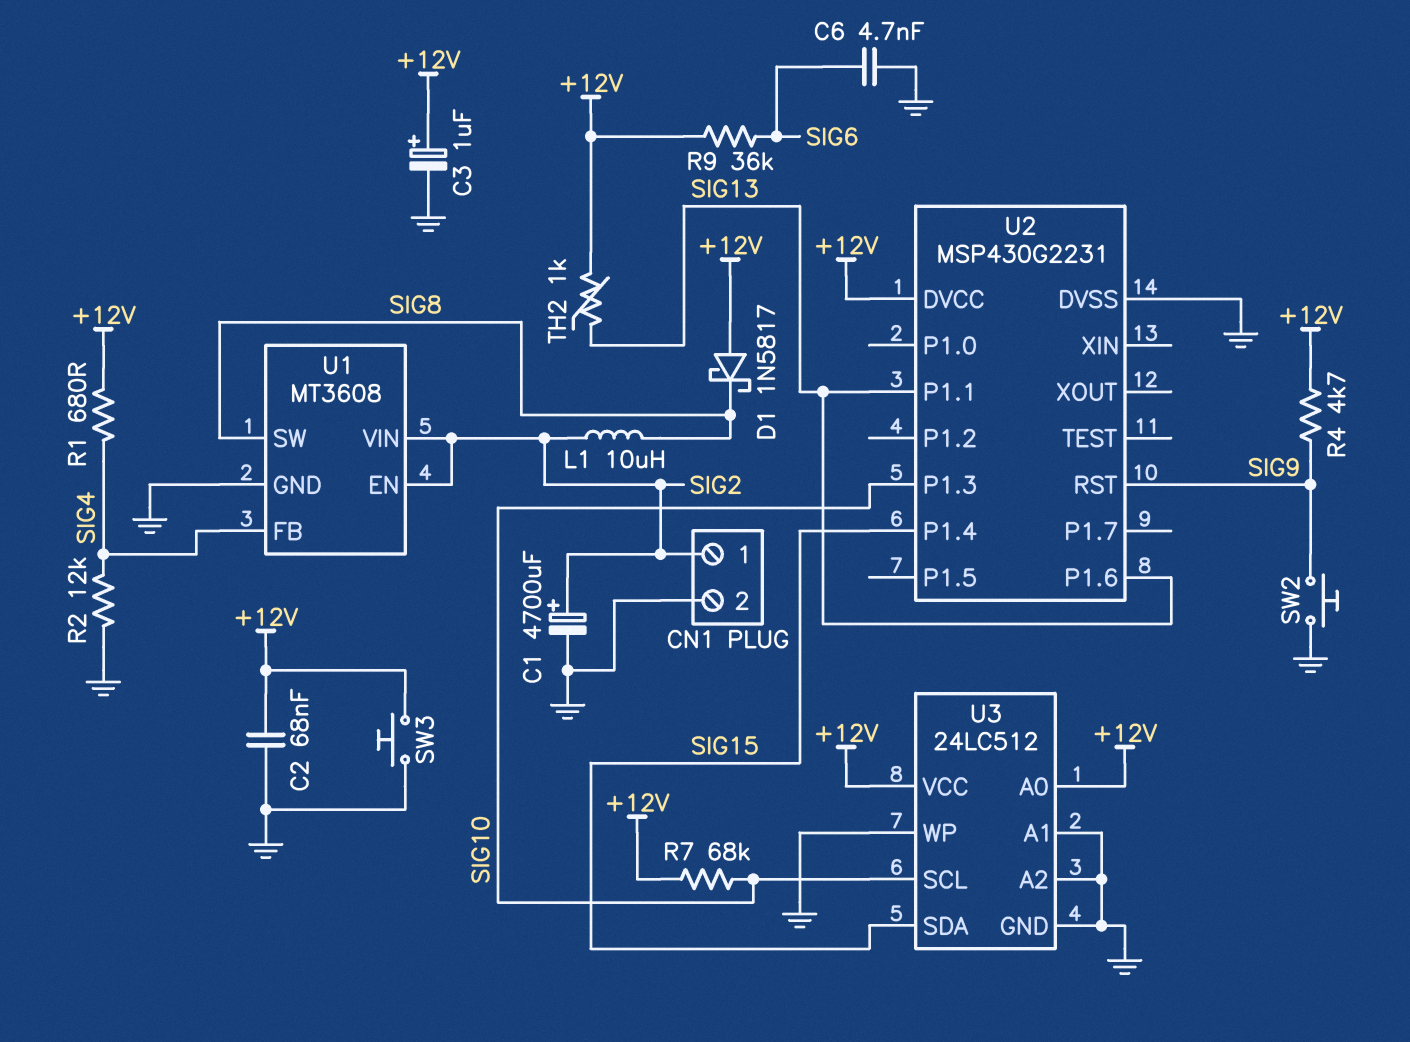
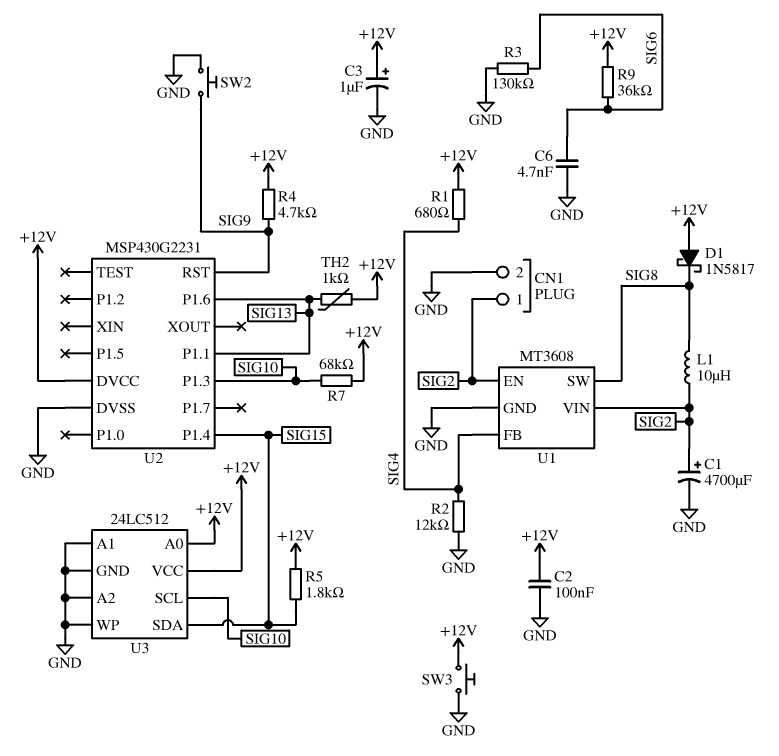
C2: 68nF (+12V, GND) -> 100nF (+12V, GND)
R3: none -> 130k (GND, SIG6)
R5: none -> 1.8k (+12V, SIG15)

